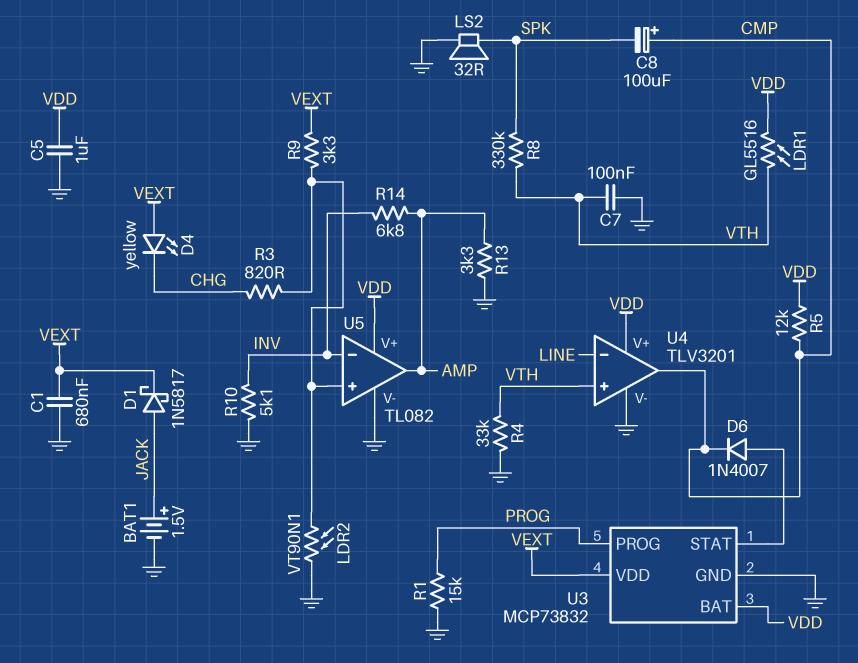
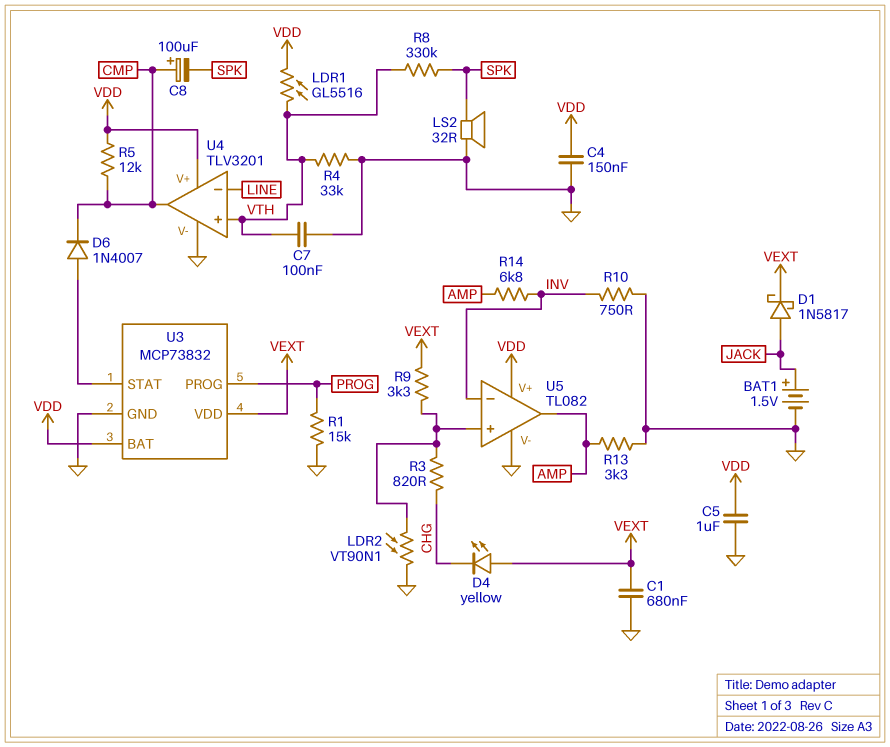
C4: none -> 150nF (GND, VDD)
R10: 5.1k (GND, INV) -> 750 (GND, INV)

